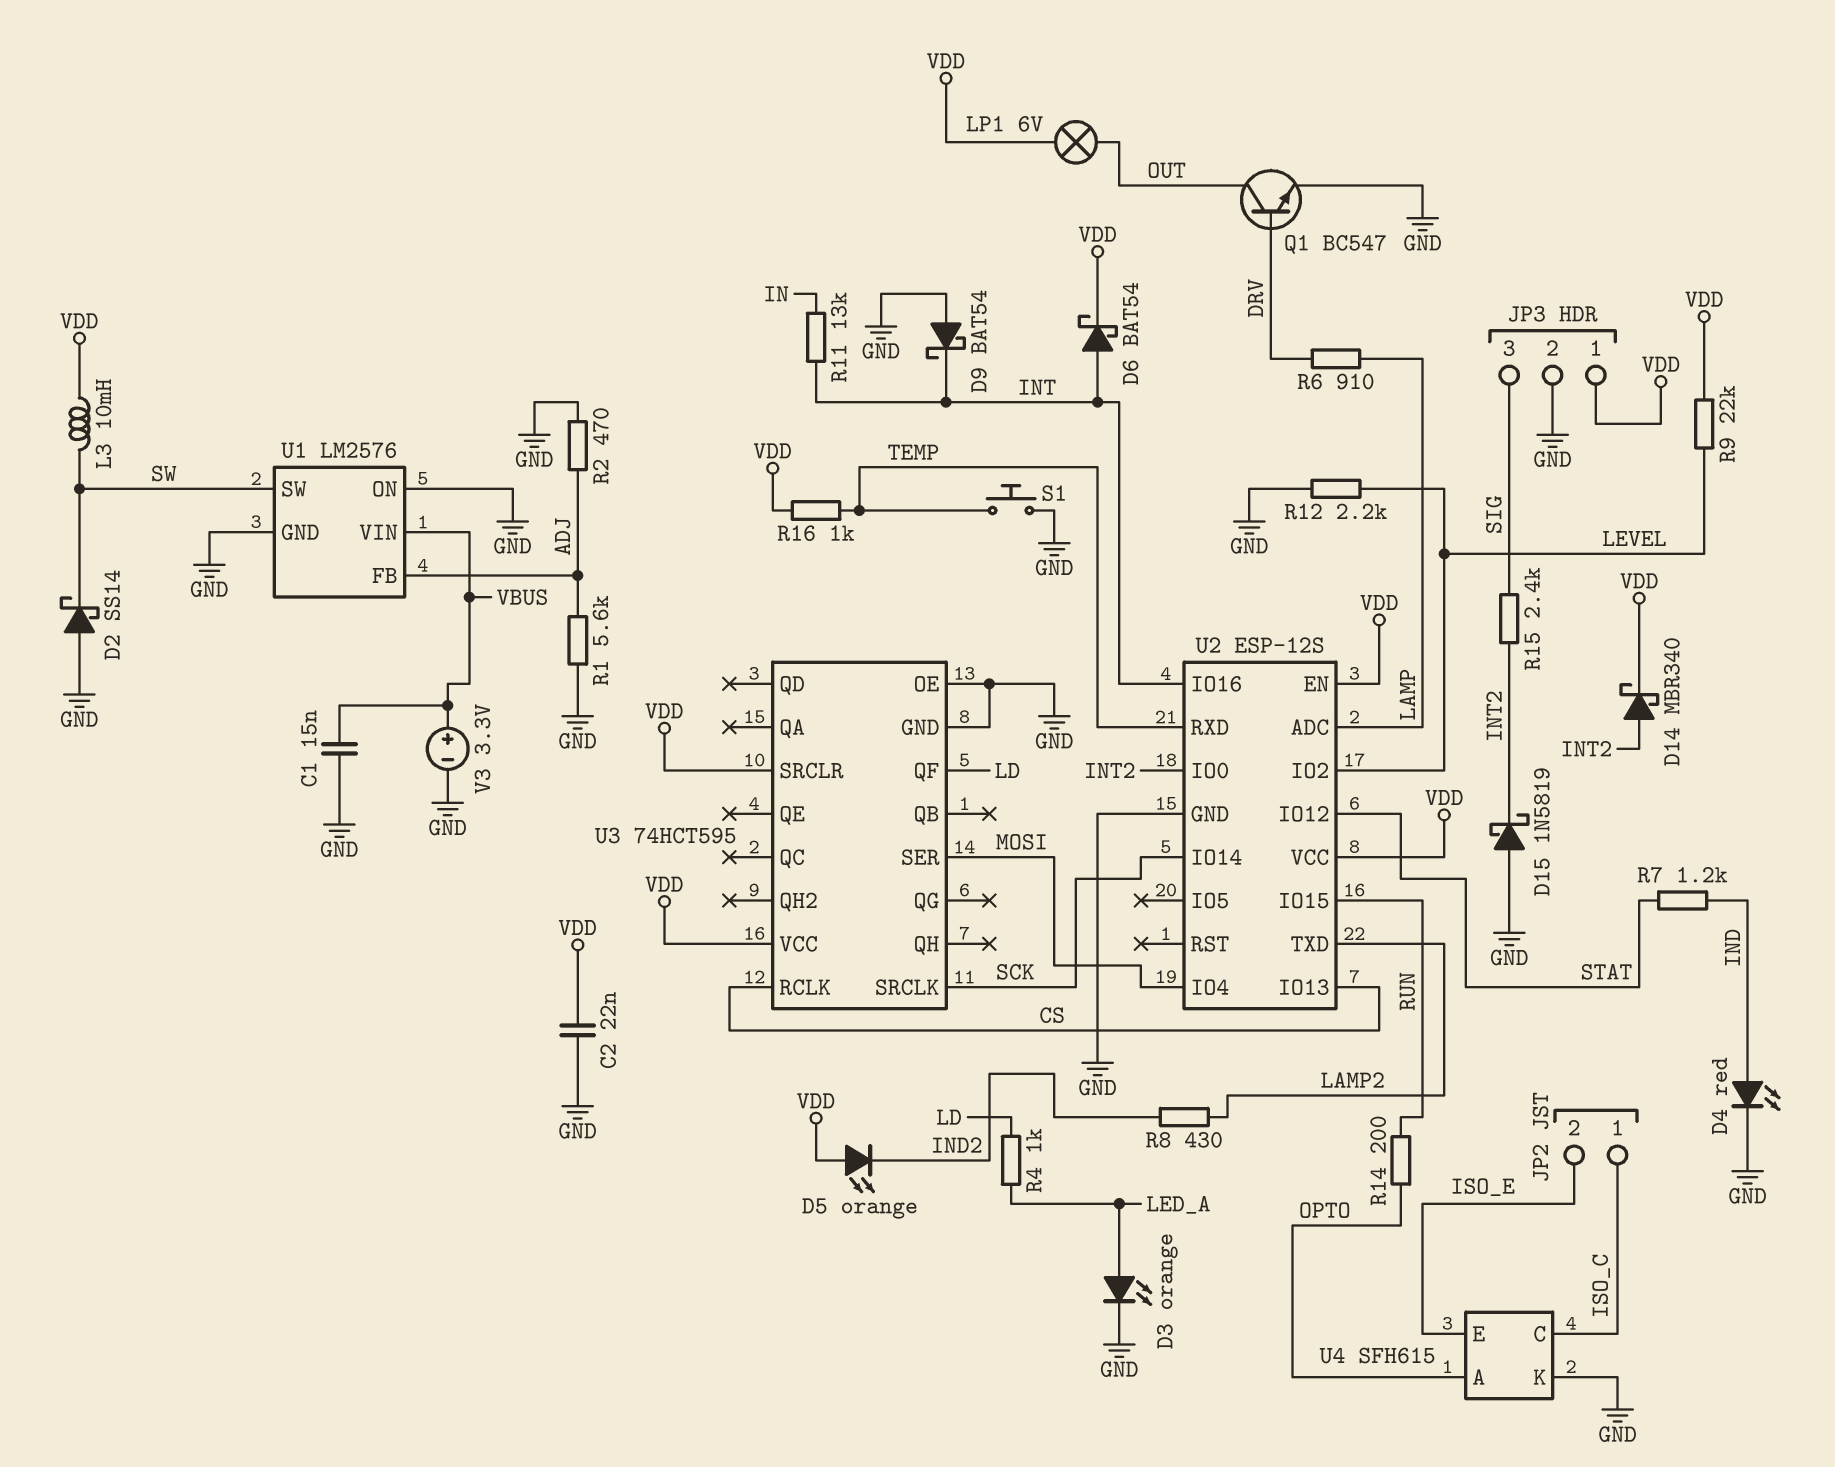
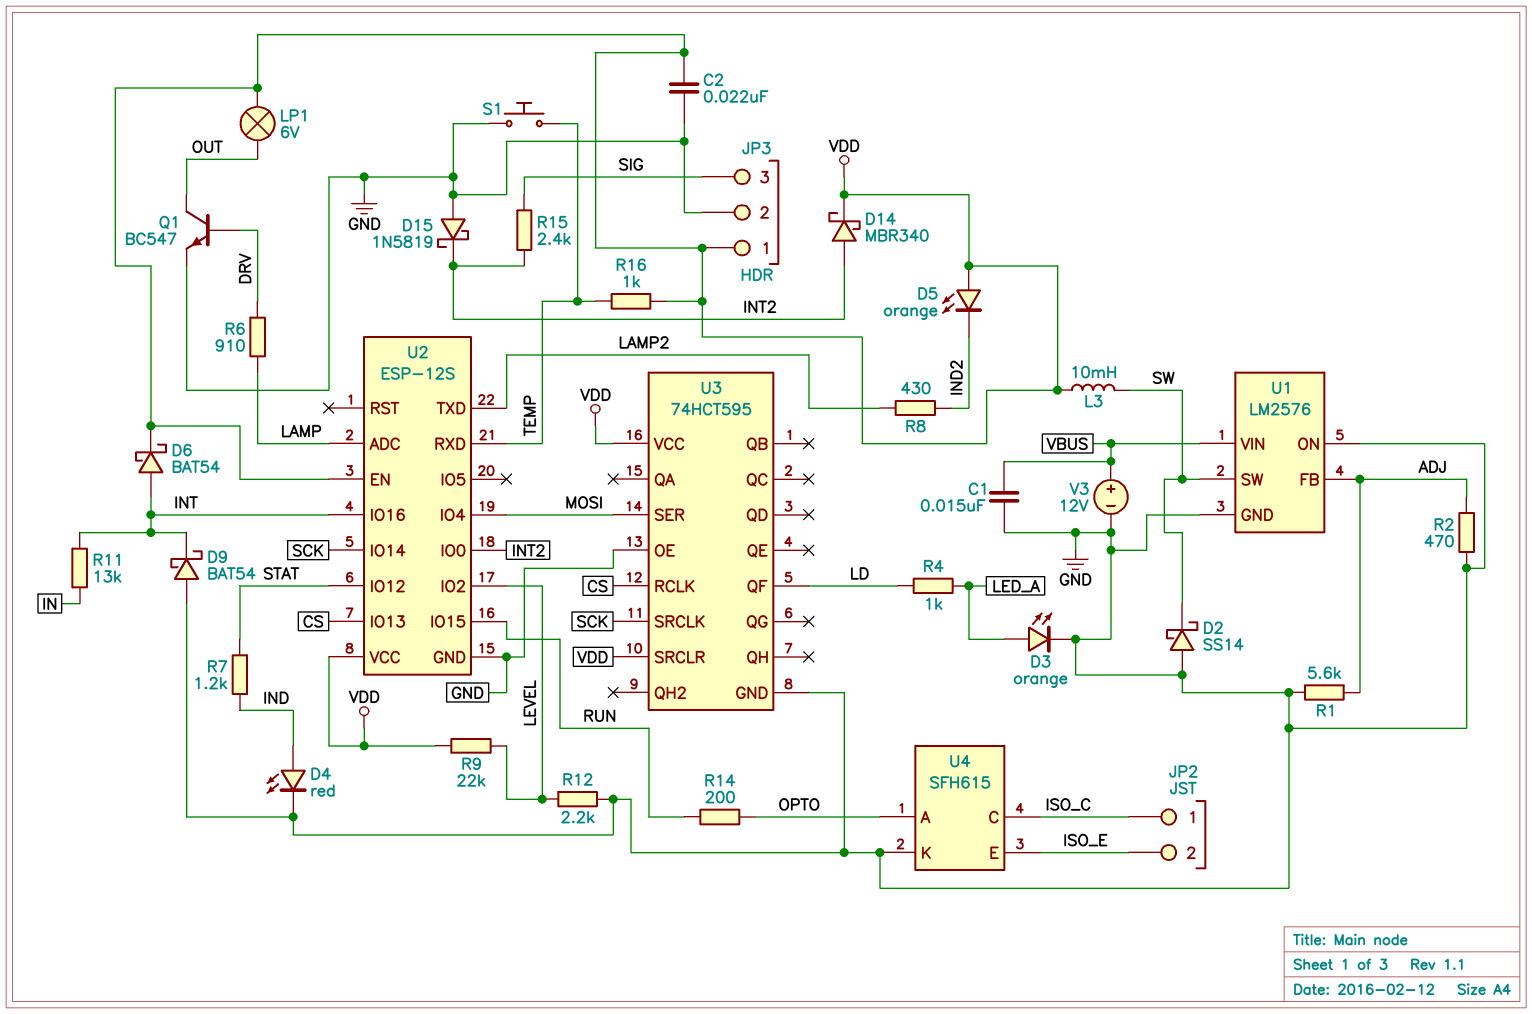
V3: 3.3V (plus VBUS, minus GND) -> 12V (plus VBUS, minus GND)

